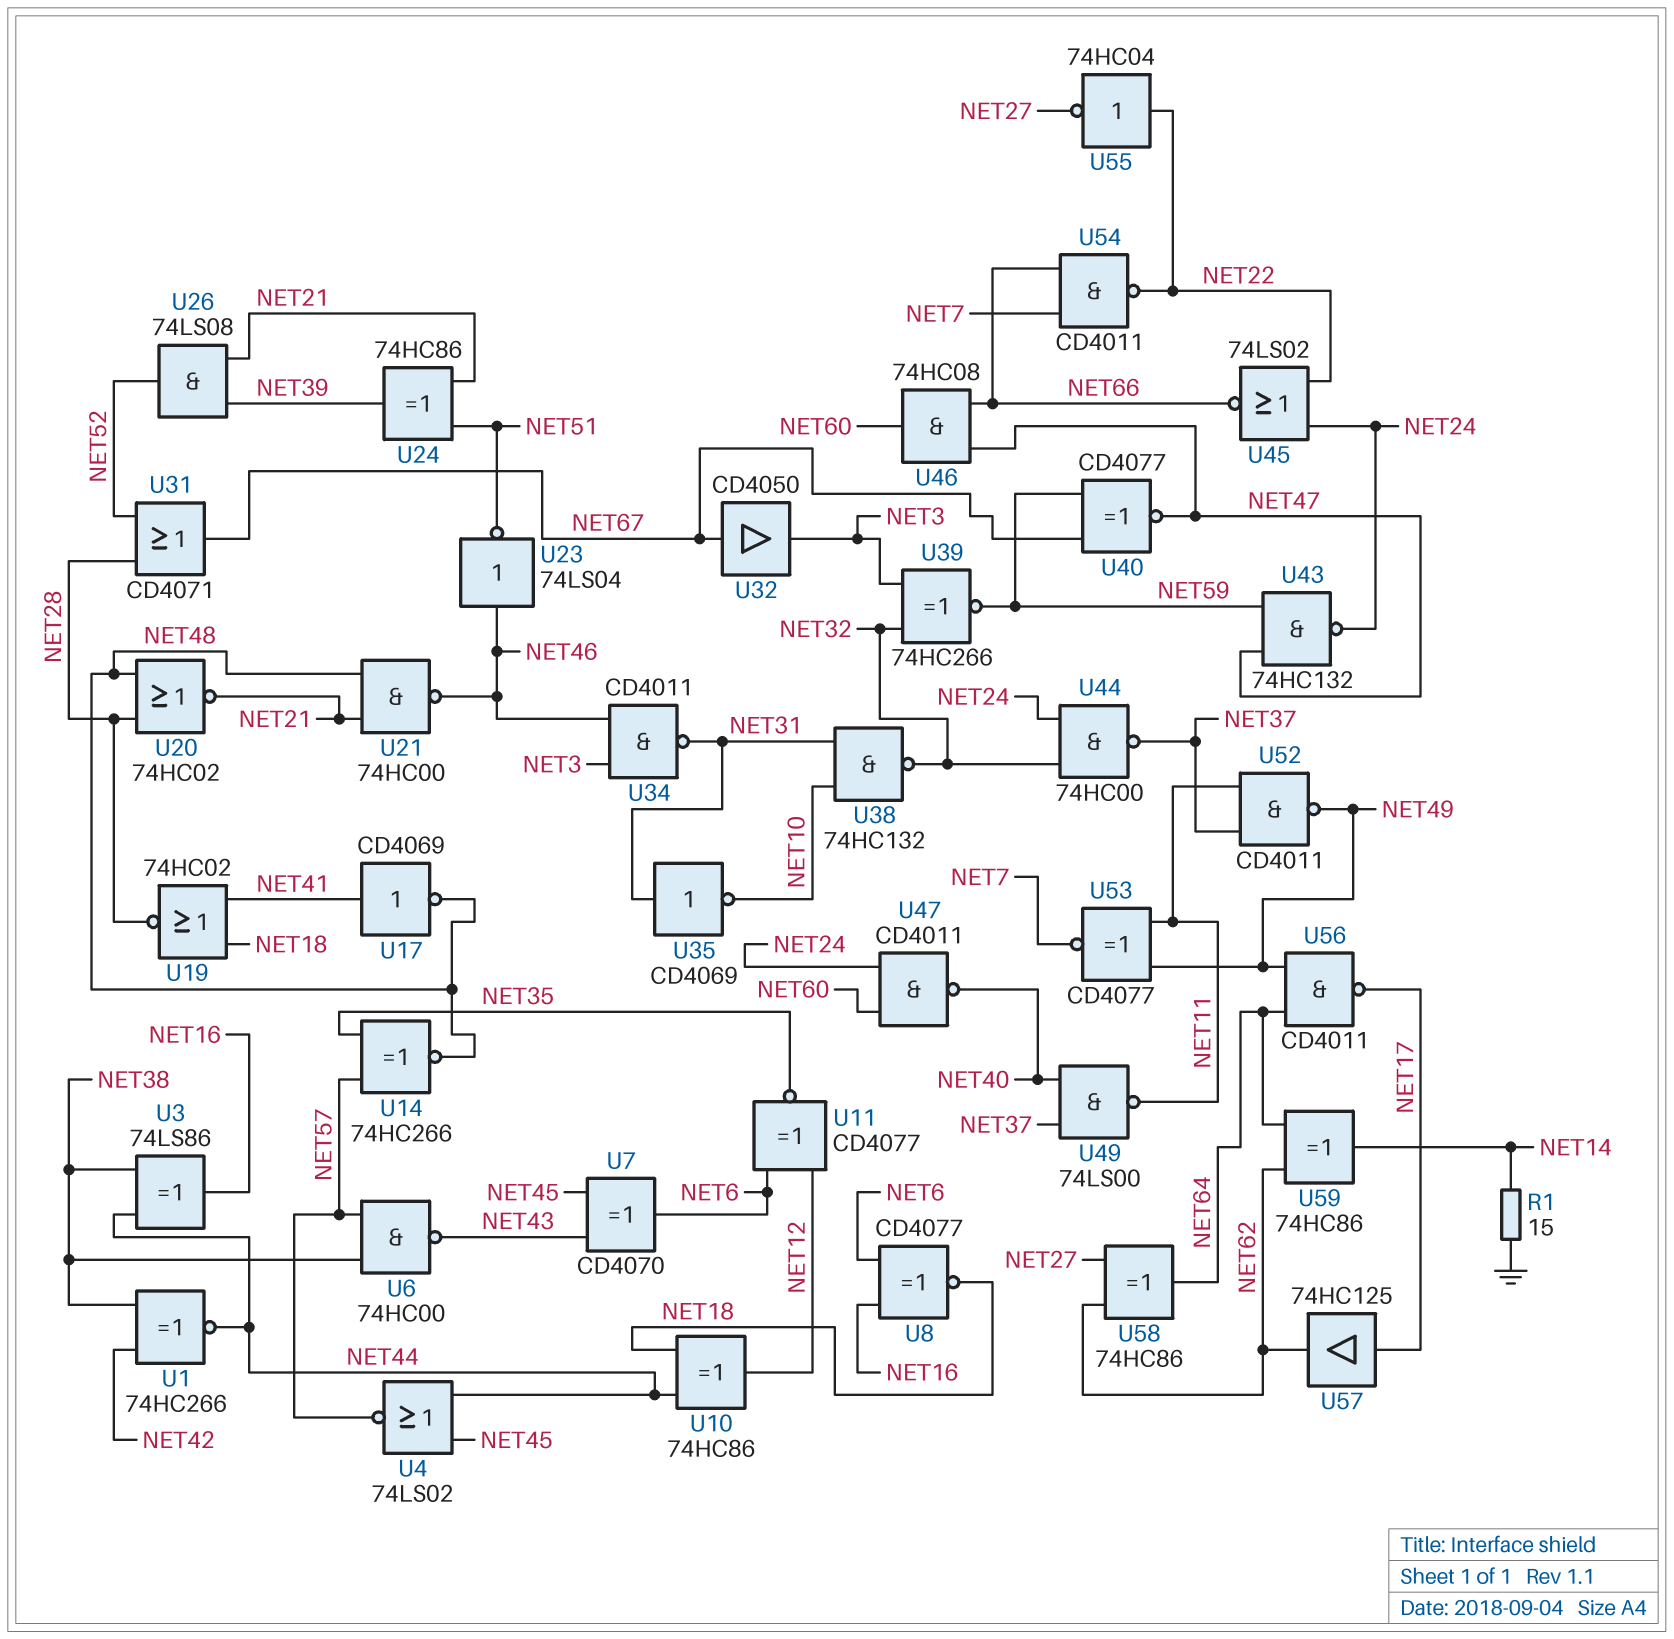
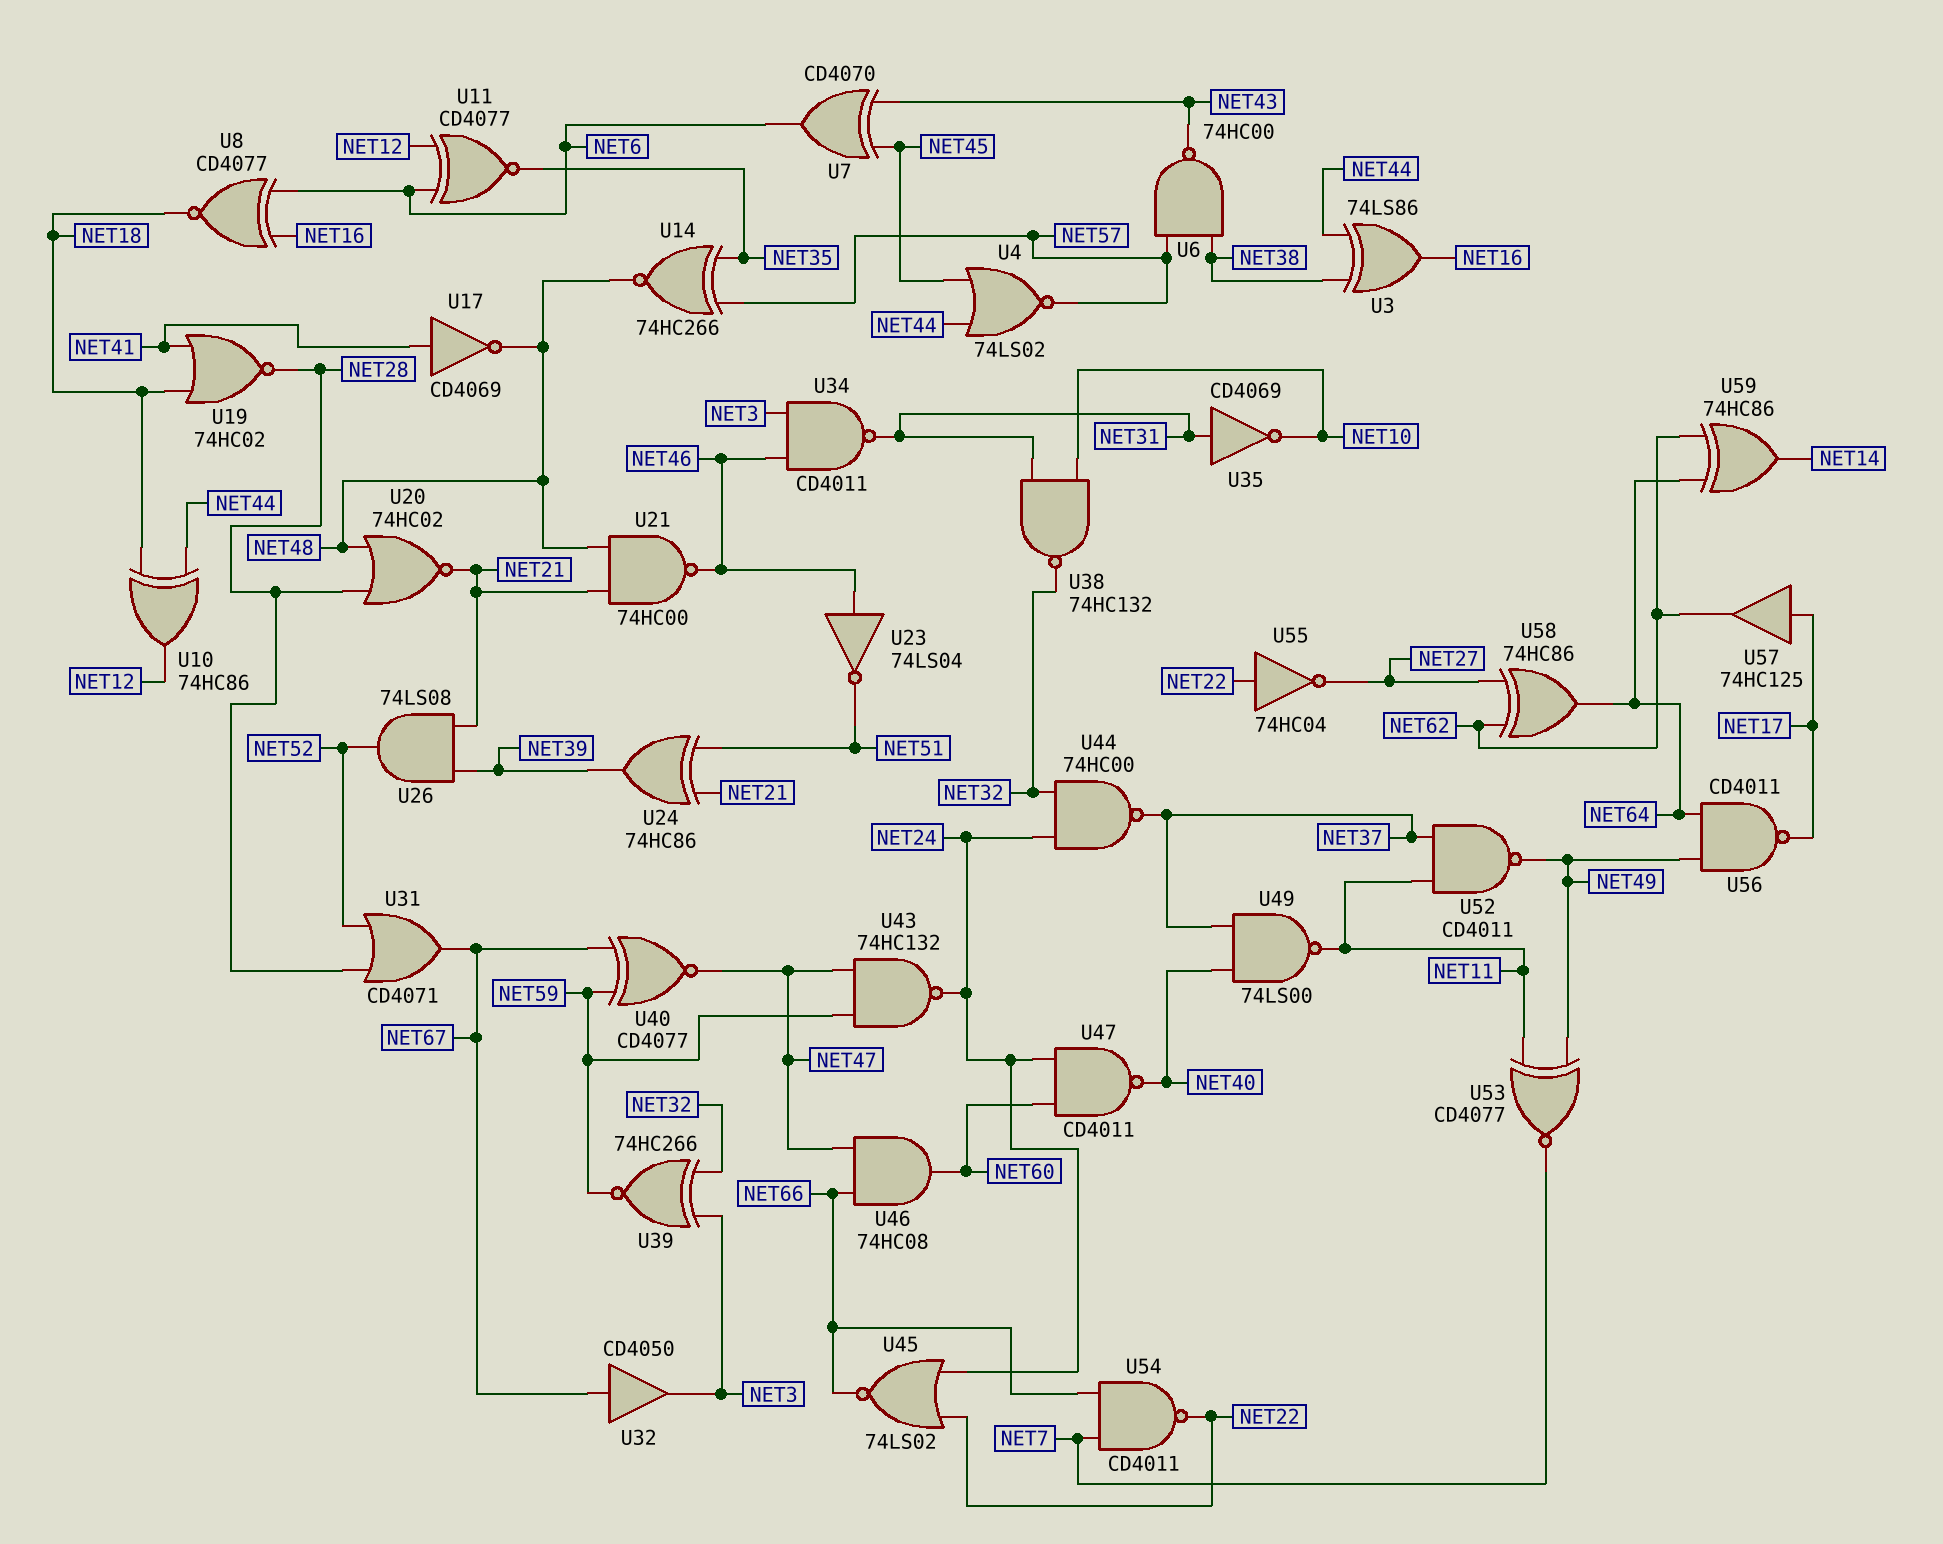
R1: 15 (GND, NET14) -> none
U1: XNOR 74HC266 (in NET38, in NET42, out NET44) -> none

